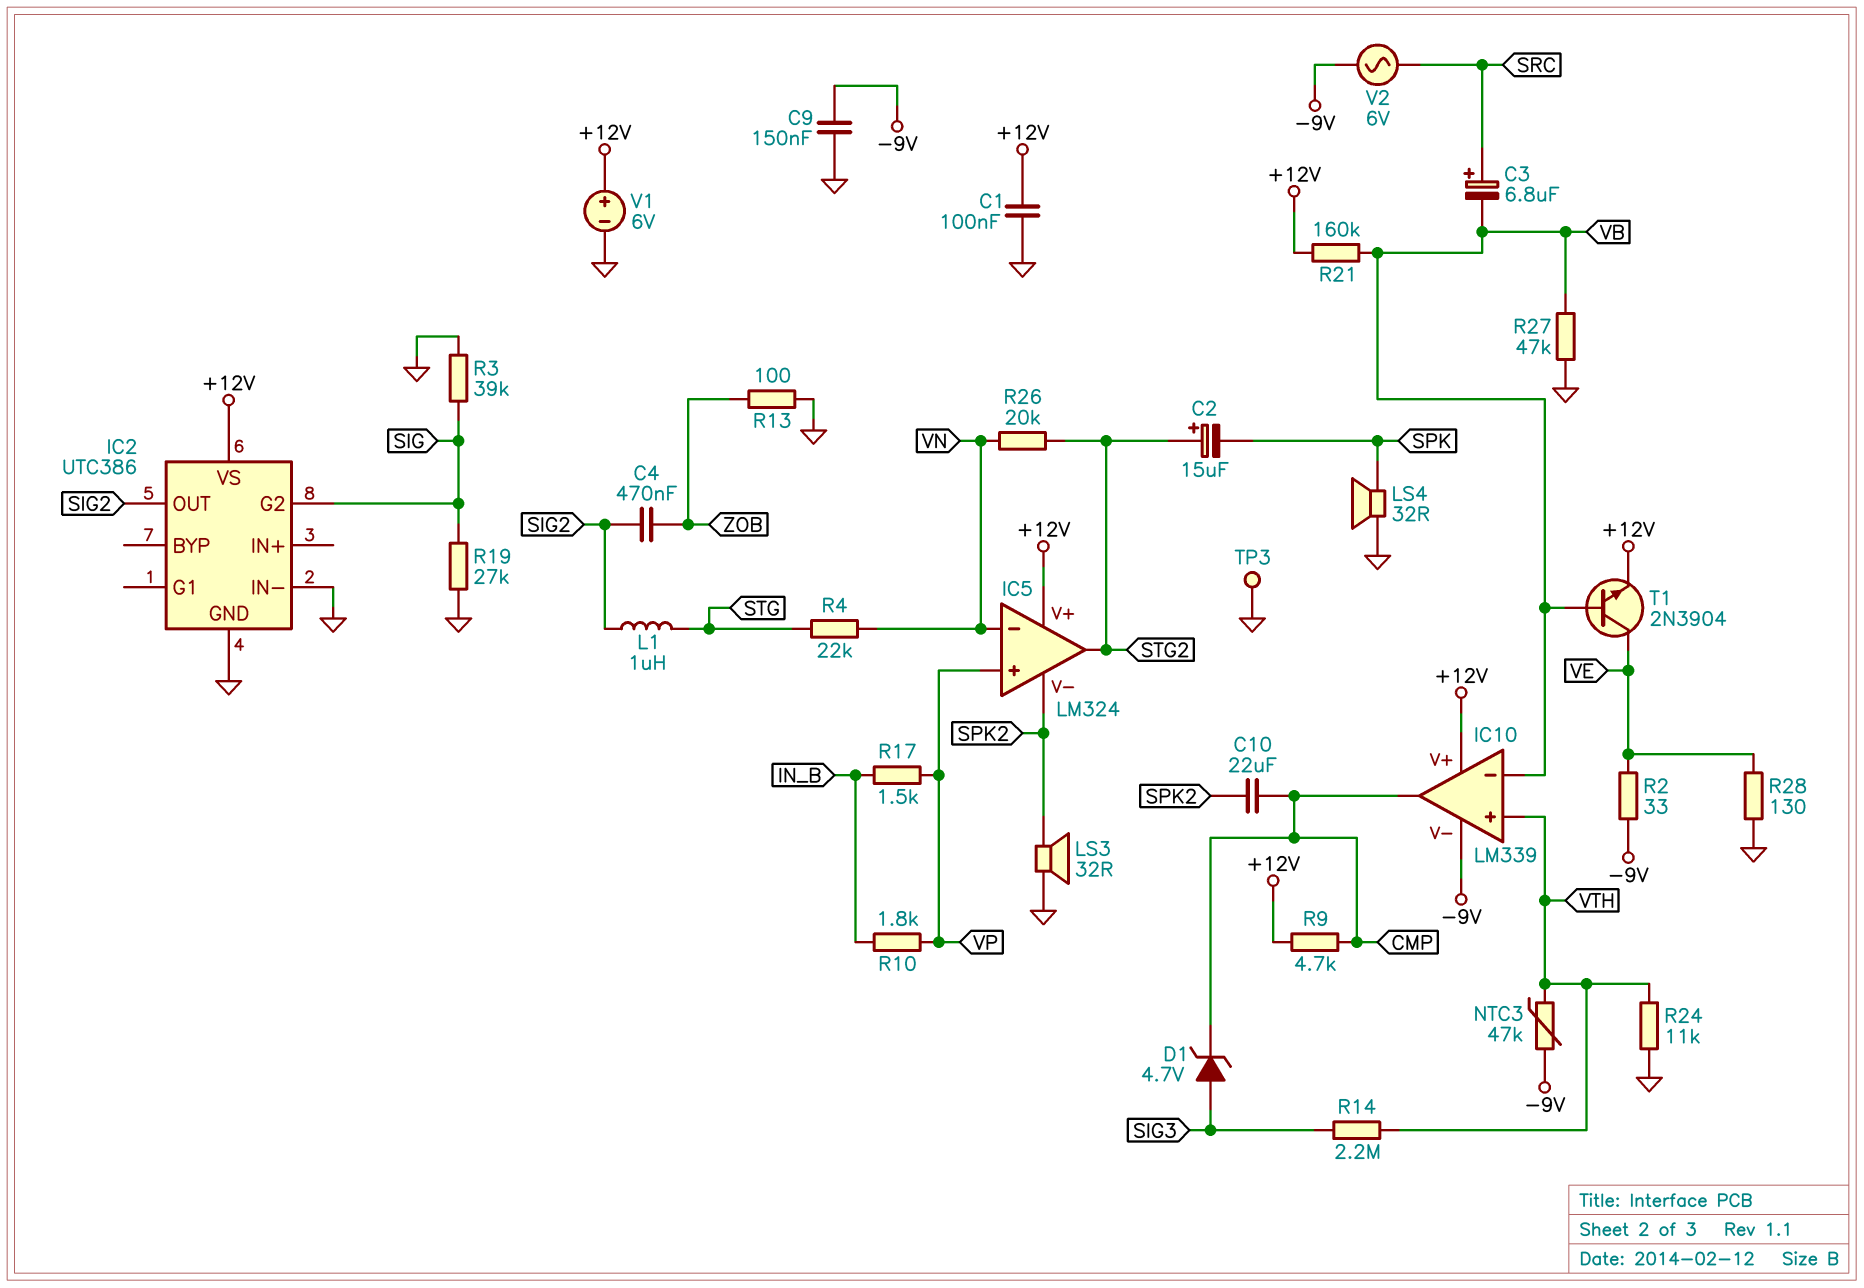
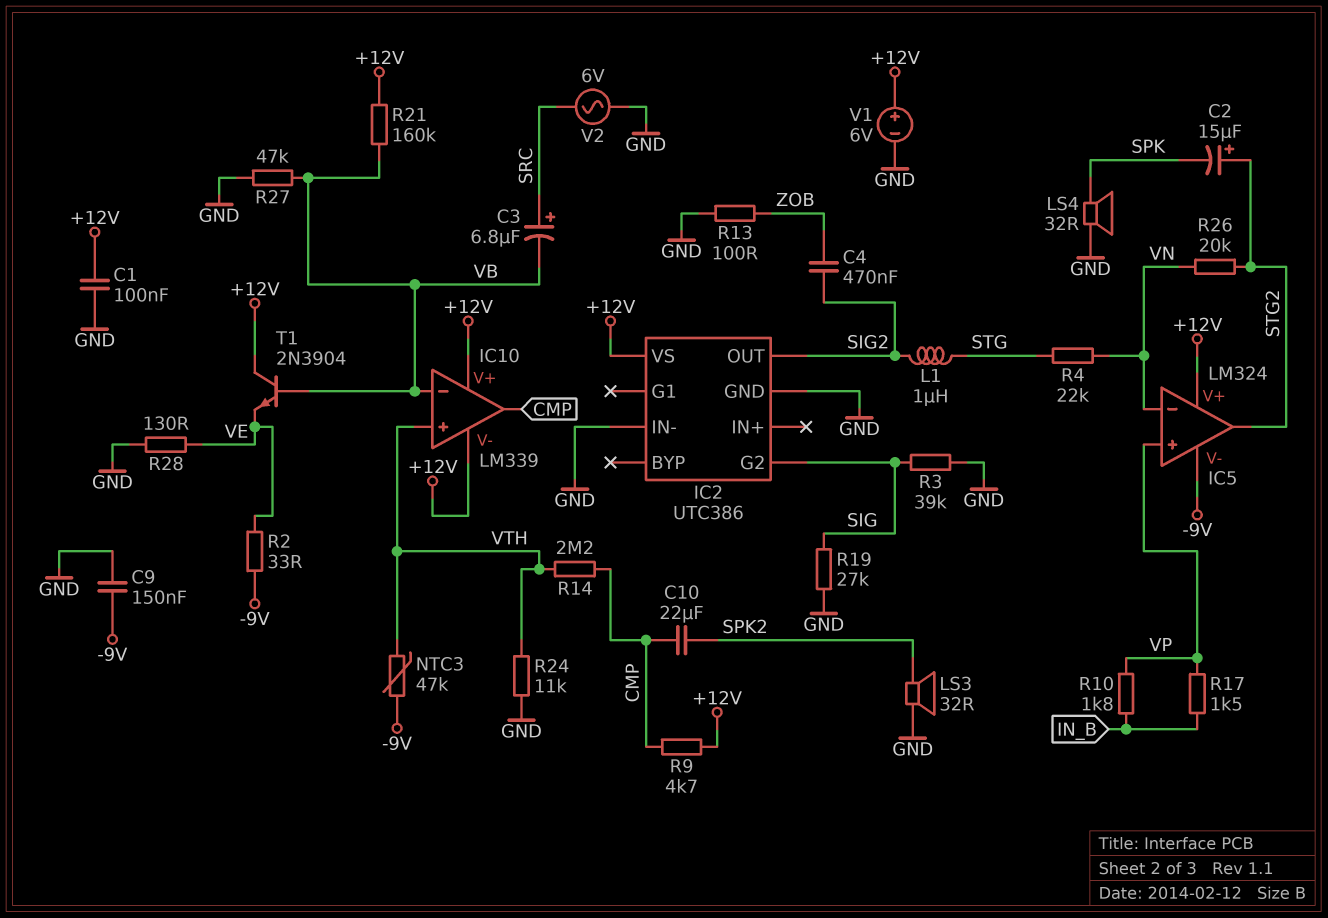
D1: zener 4.7V (A SIG3, K CMP) -> none
IC5 pin V-: SPK2 -> -9V
IC10 pin V-: -9V -> +12V
R14: 2.2M (SIG3, VTH) -> 2.2M (CMP, VTH)
T1: NPN 2N3904 (B VB, C VE, E +12V) -> NPN 2N3904 (B VB, C +12V, E VE)
TP3: test point (GND) -> none
V2: AC 6V (-9V, SRC) -> AC 6V (GND, SRC)

